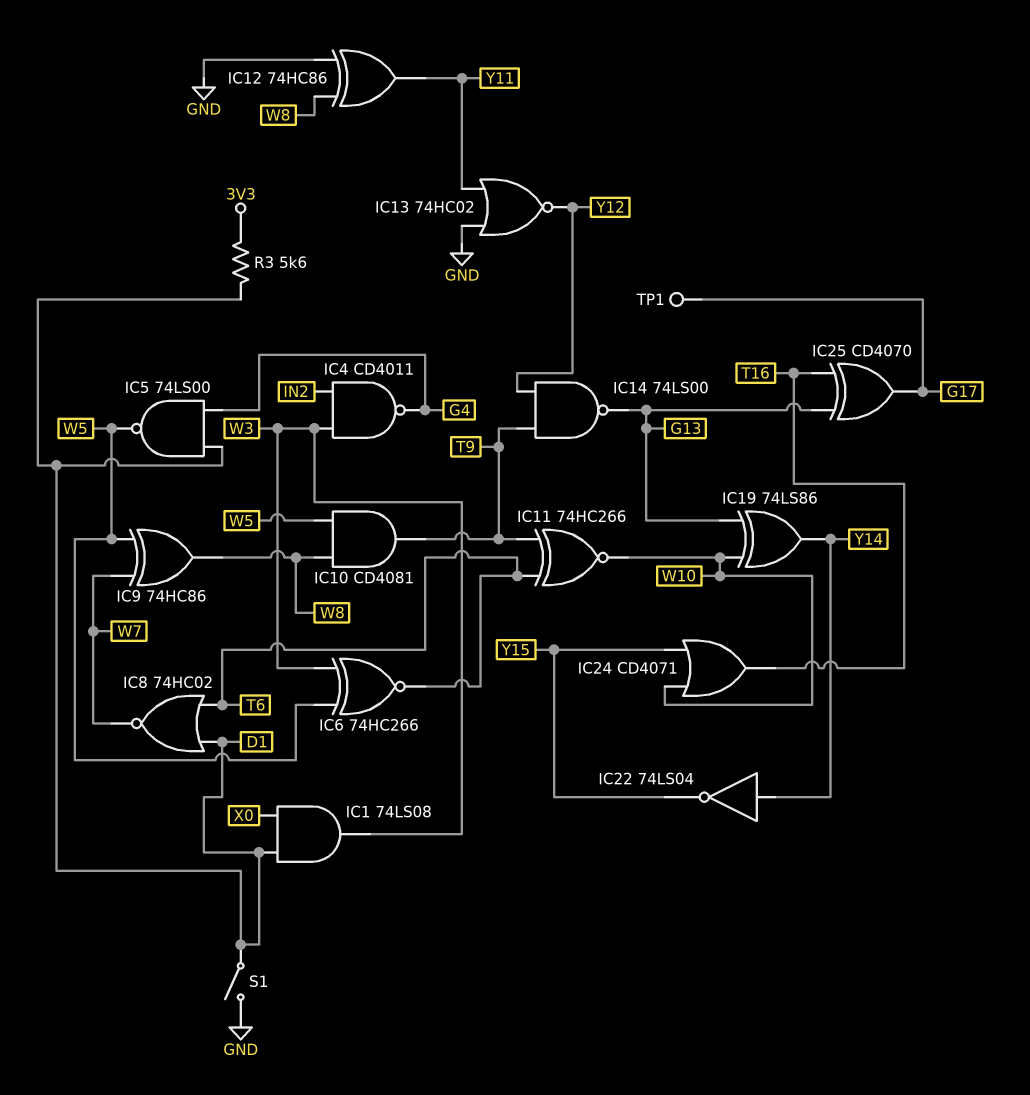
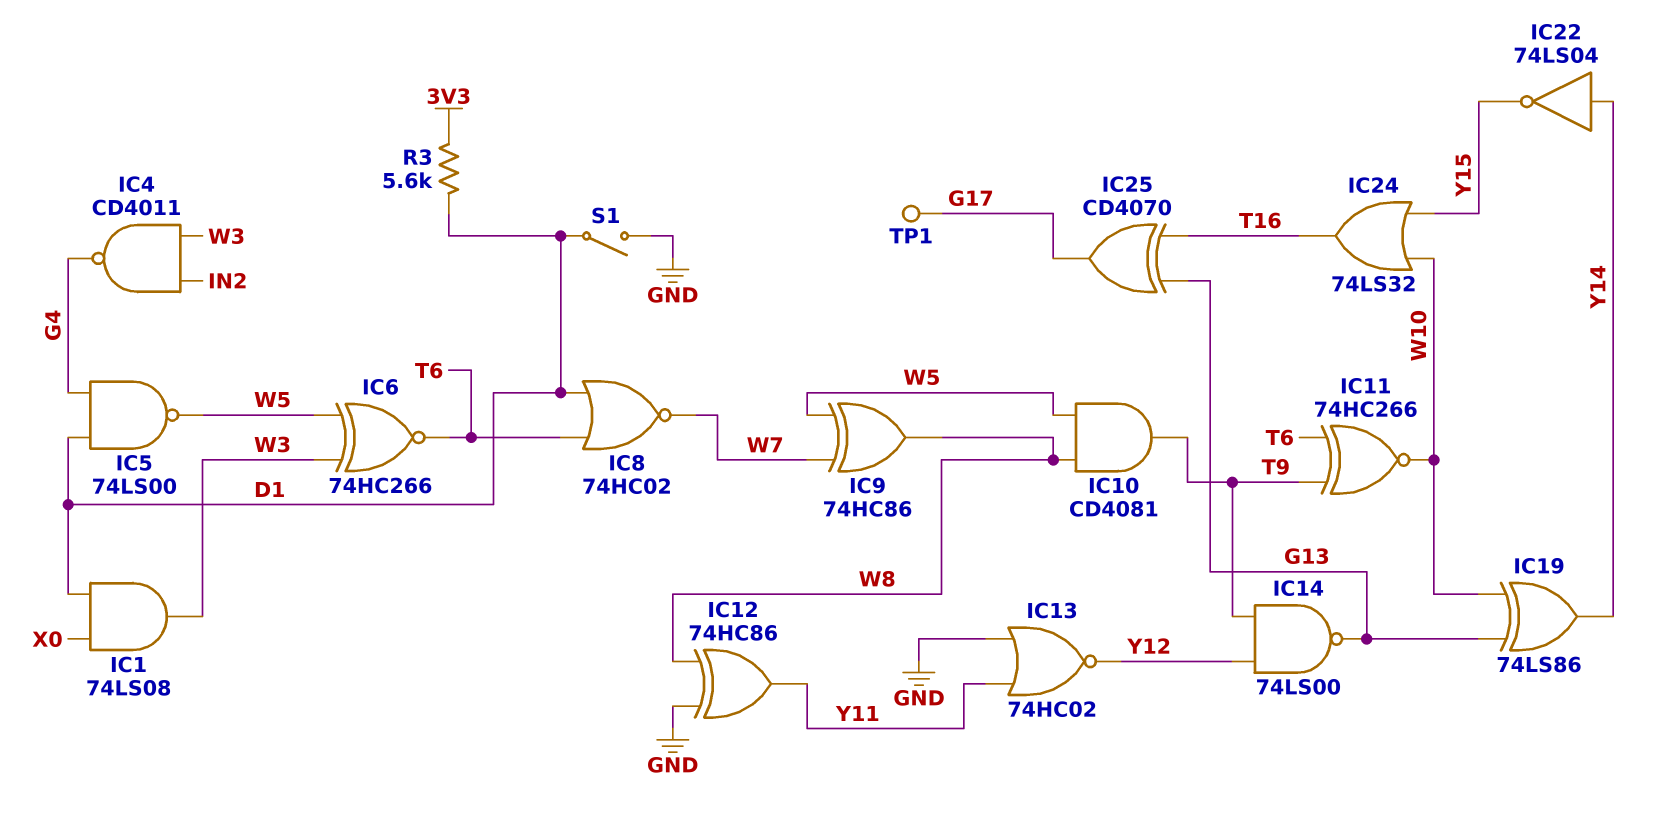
IC24: OR CD4071 (in W10, in Y15, out T16) -> OR 74LS32 (in W10, in Y15, out T16)

